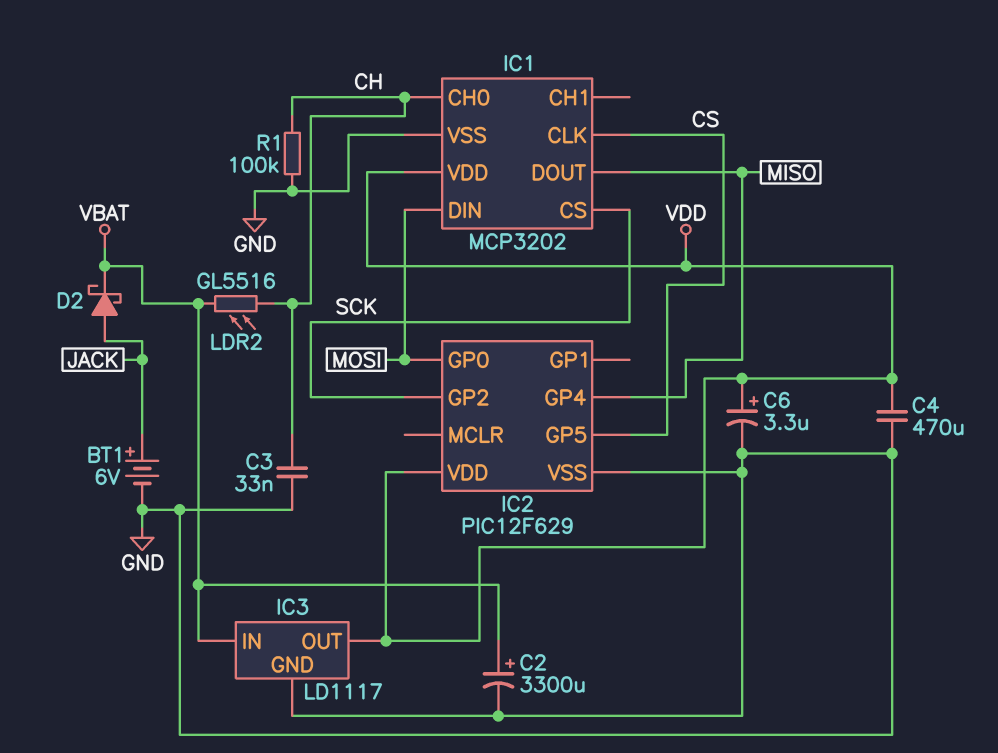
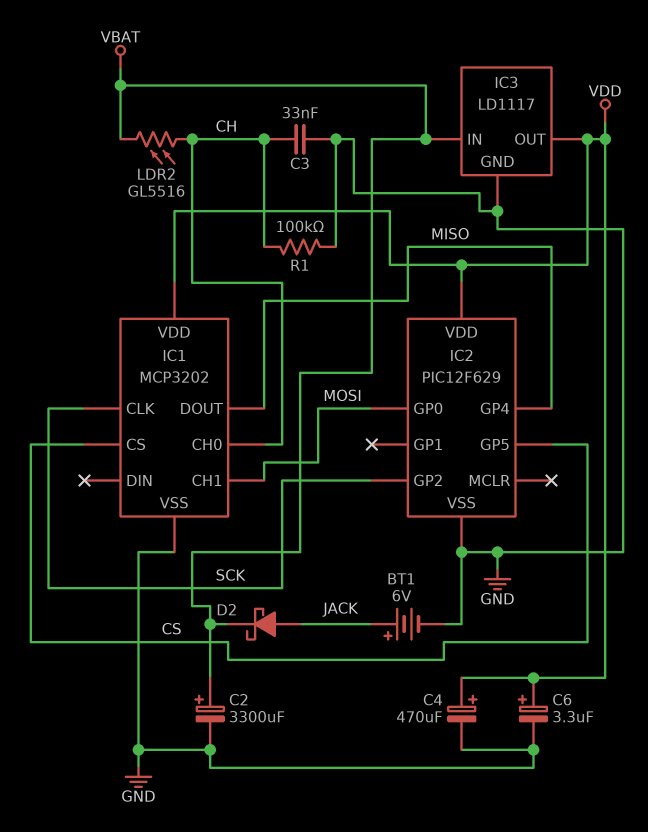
C4: 470uF (GND, VDD) -> 470uF (plus VDD, minus GND)
IC1 pin CH1: none -> MOSI
IC1 pin CLK: CS -> SCK
IC1 pin CS: SCK -> CS
IC1 pin DIN: MOSI -> none

